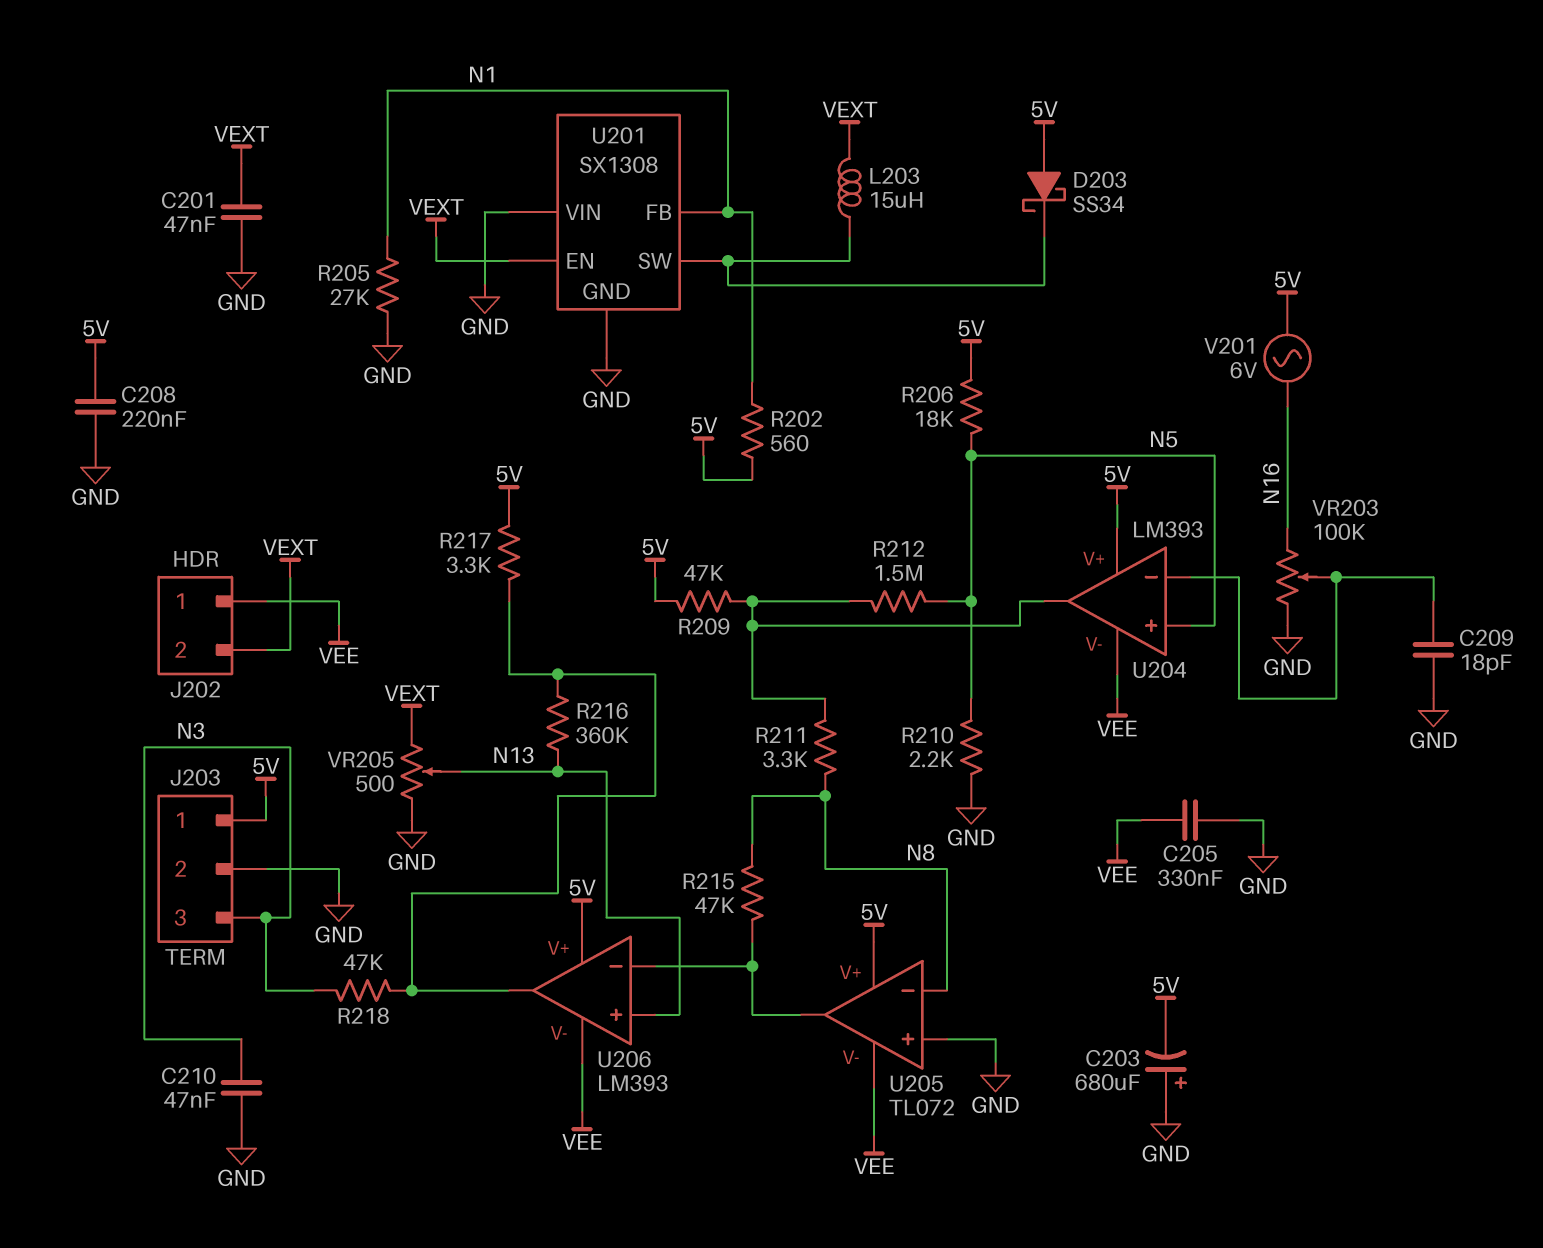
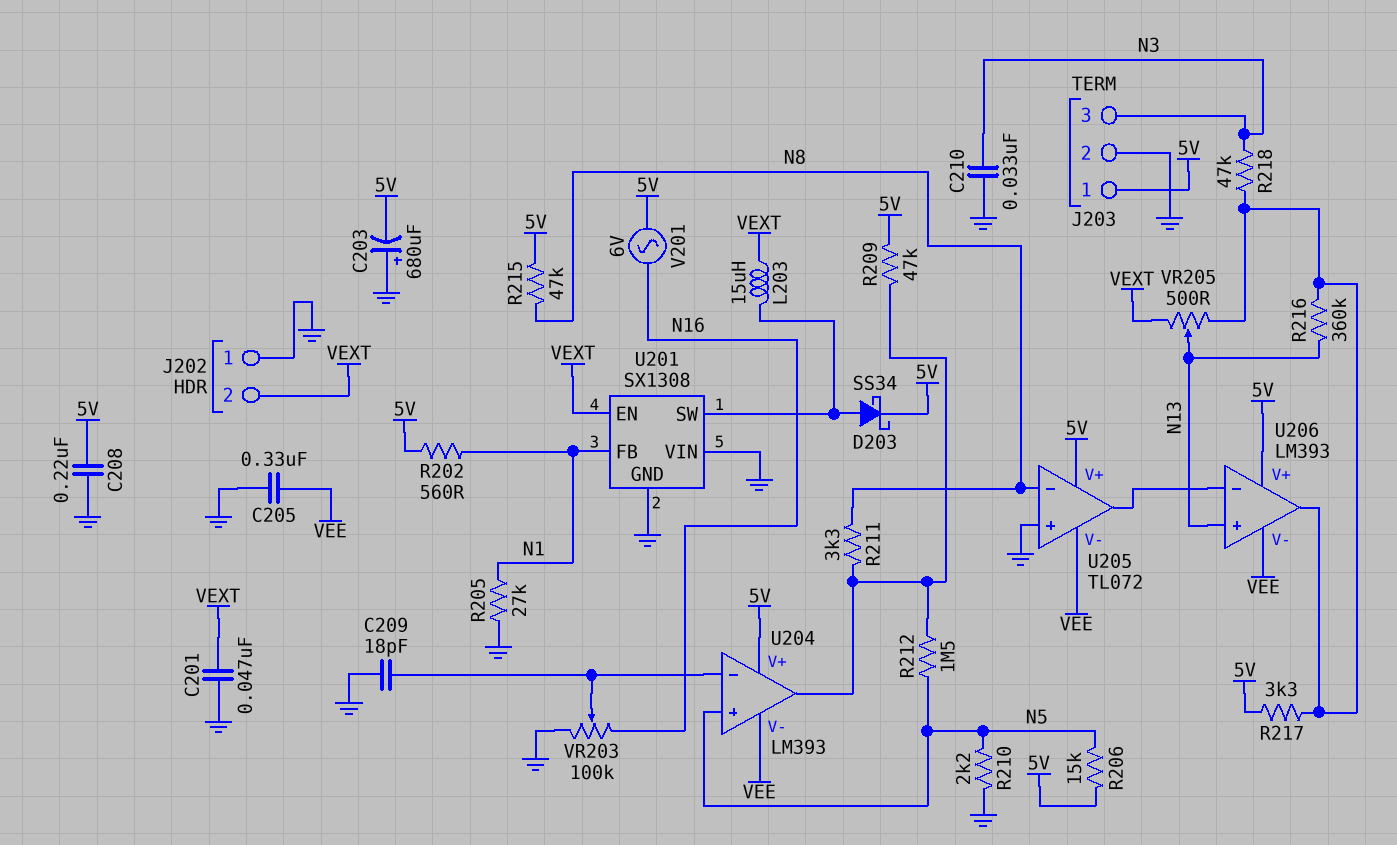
C210: 47nF (GND, N3) -> 33nF (GND, N3)
D203: schottky SS34 (A 5V, K U201/SW) -> schottky SS34 (A U201/SW, K 5V)
J202 pin 1: VEE -> GND
R206: 18k (5V, N5) -> 15k (5V, N5)
R215: 47k (N8, U205/out) -> 47k (5V, N8)
VR205: 500 (GND, VEXT, wiper N13) -> 500 (U206/out, VEXT, wiper N13)

